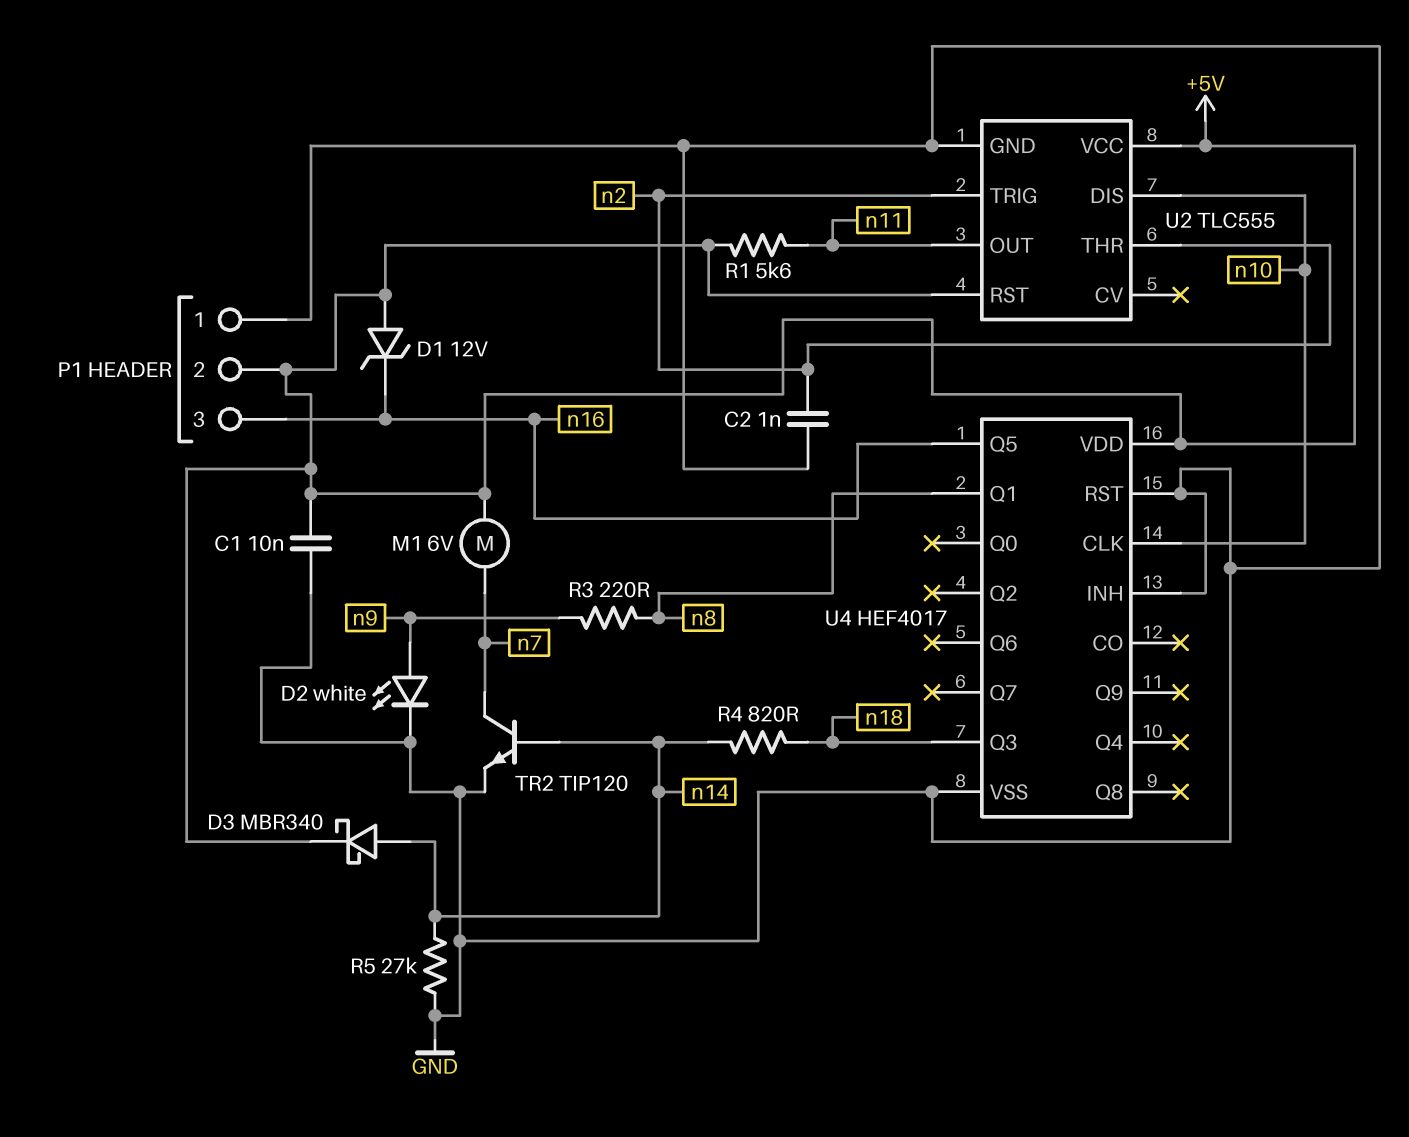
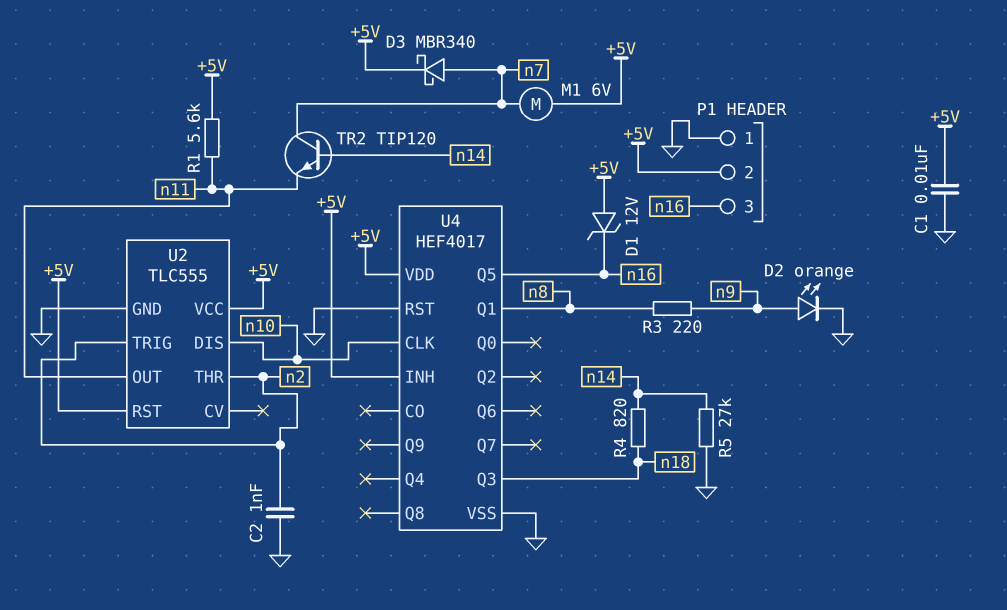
D2: LED white (A n9, K GND) -> LED orange (A n9, K GND)
D3: schottky MBR340 (A n14, K +5V) -> schottky MBR340 (A n7, K +5V)
TR2: NPN TIP120 (B n14, C n7, E GND) -> NPN TIP120 (B n14, C n7, E n11)
U4 pin INH: GND -> +5V

